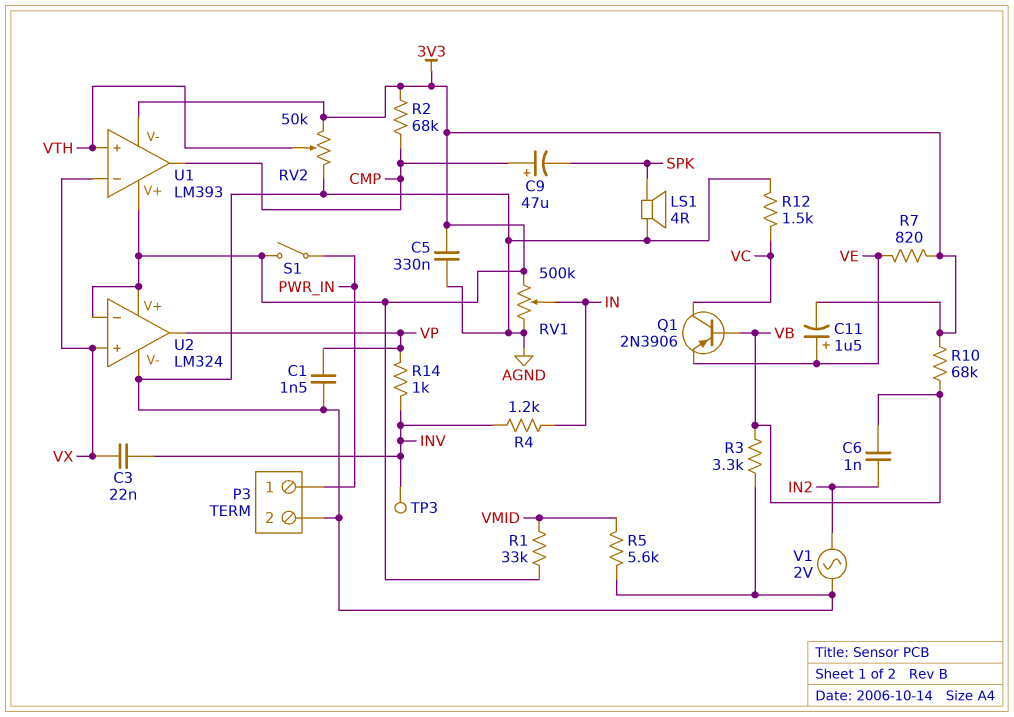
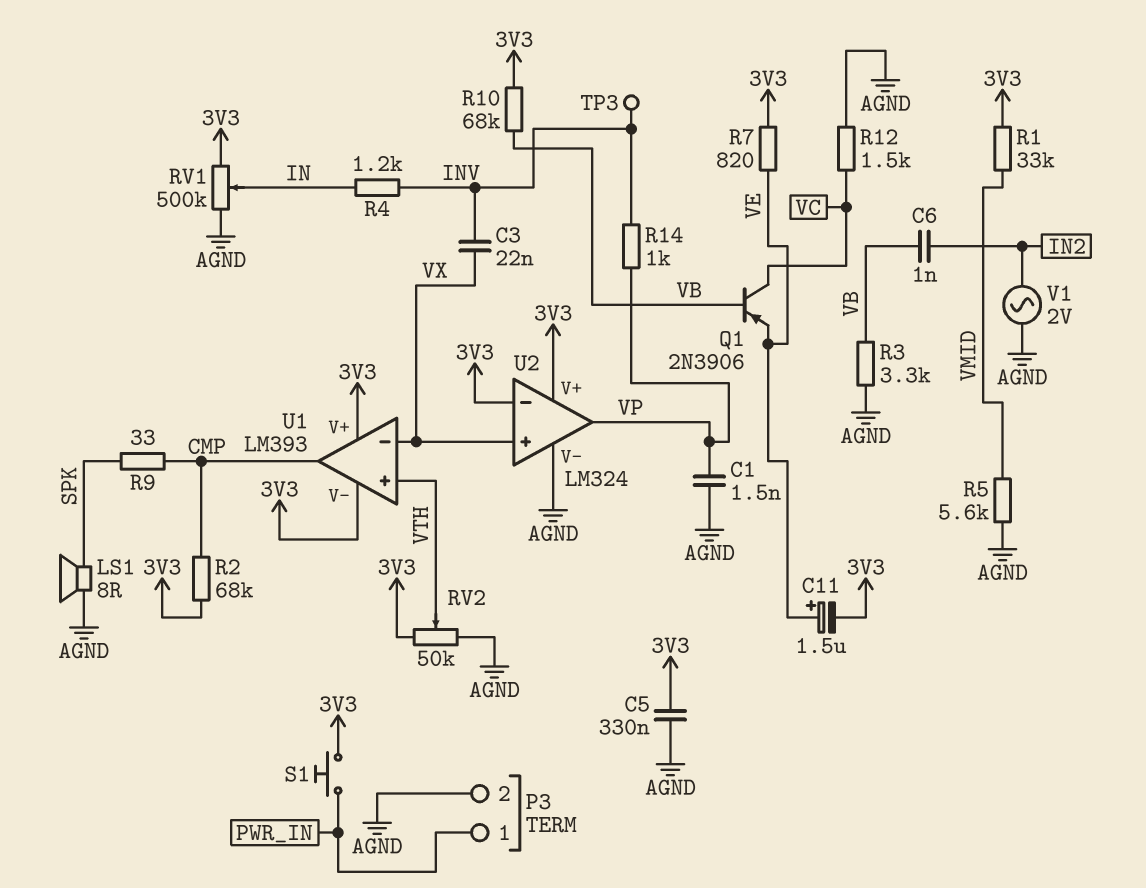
C9: 47uF (plus CMP, minus SPK) -> none
LS1: speaker 4R (AGND, SPK) -> speaker 8R (AGND, SPK)
R9: none -> 33 (CMP, SPK)
S1: switch (3V3, PWR_IN) -> button (3V3, PWR_IN)

